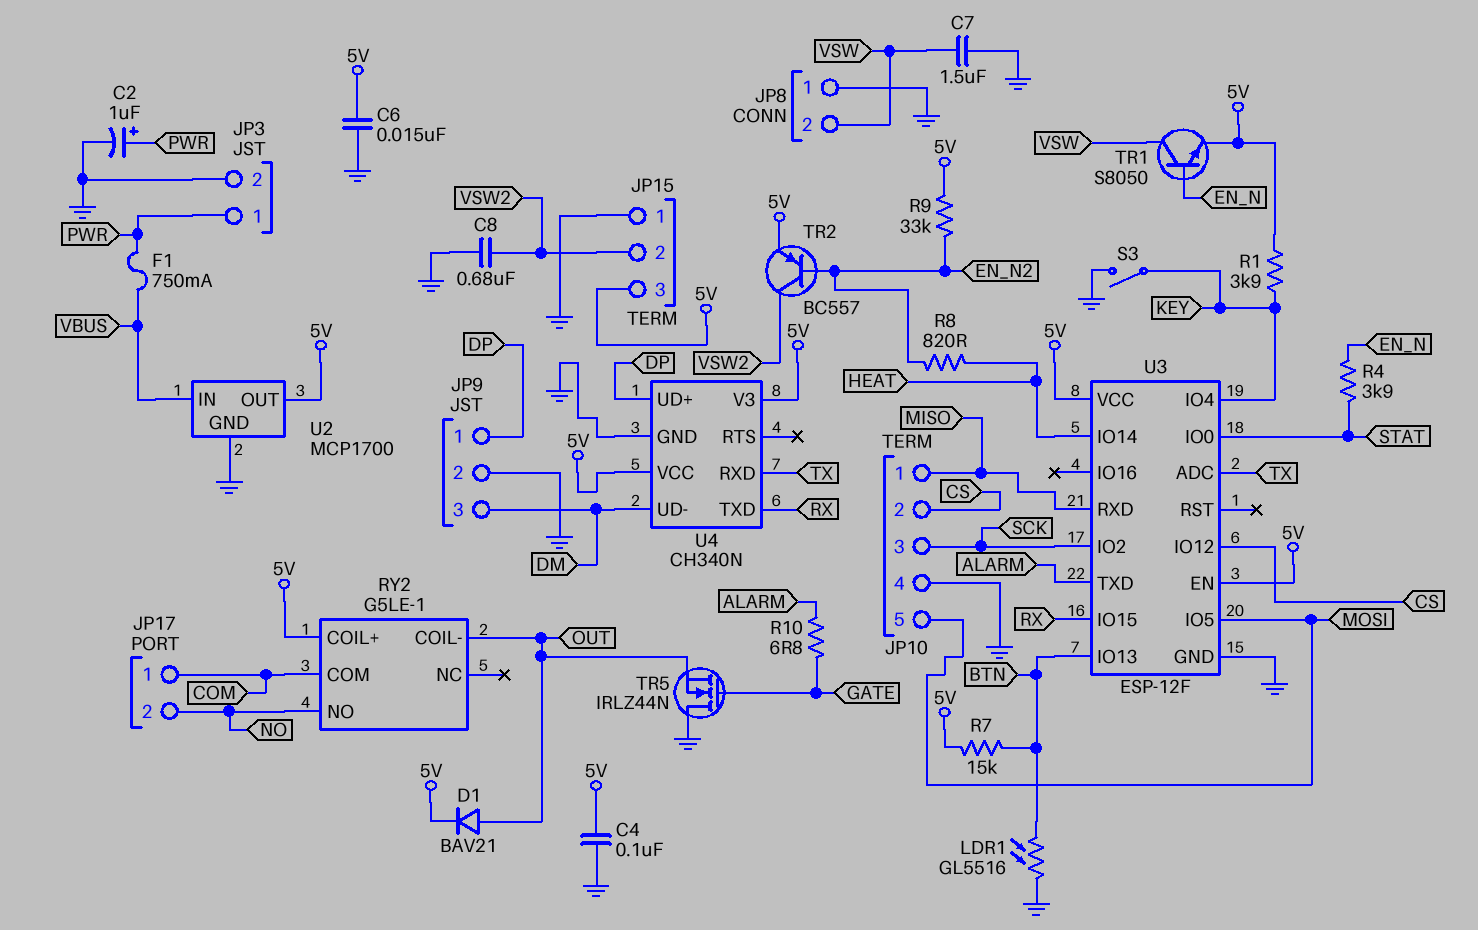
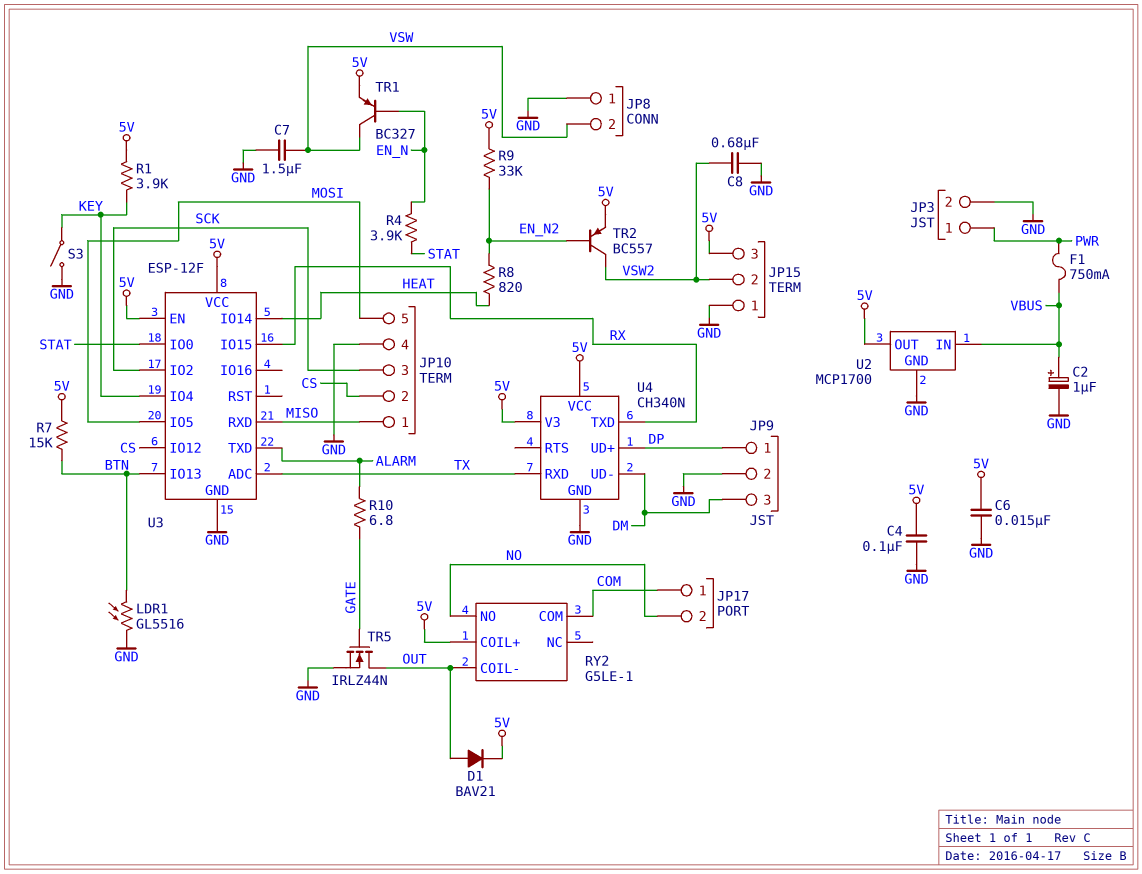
C2: 1uF (plus PWR, minus GND) -> 1uF (plus VBUS, minus GND)
TR1: NPN S8050 (B EN_N, C VSW, E 5V) -> PNP BC327 (B EN_N, C VSW, E 5V)
TR5: NMOS IRLZ44N (G GATE, D GND, S OUT) -> NMOS IRLZ44N (G GATE, D OUT, S GND)

